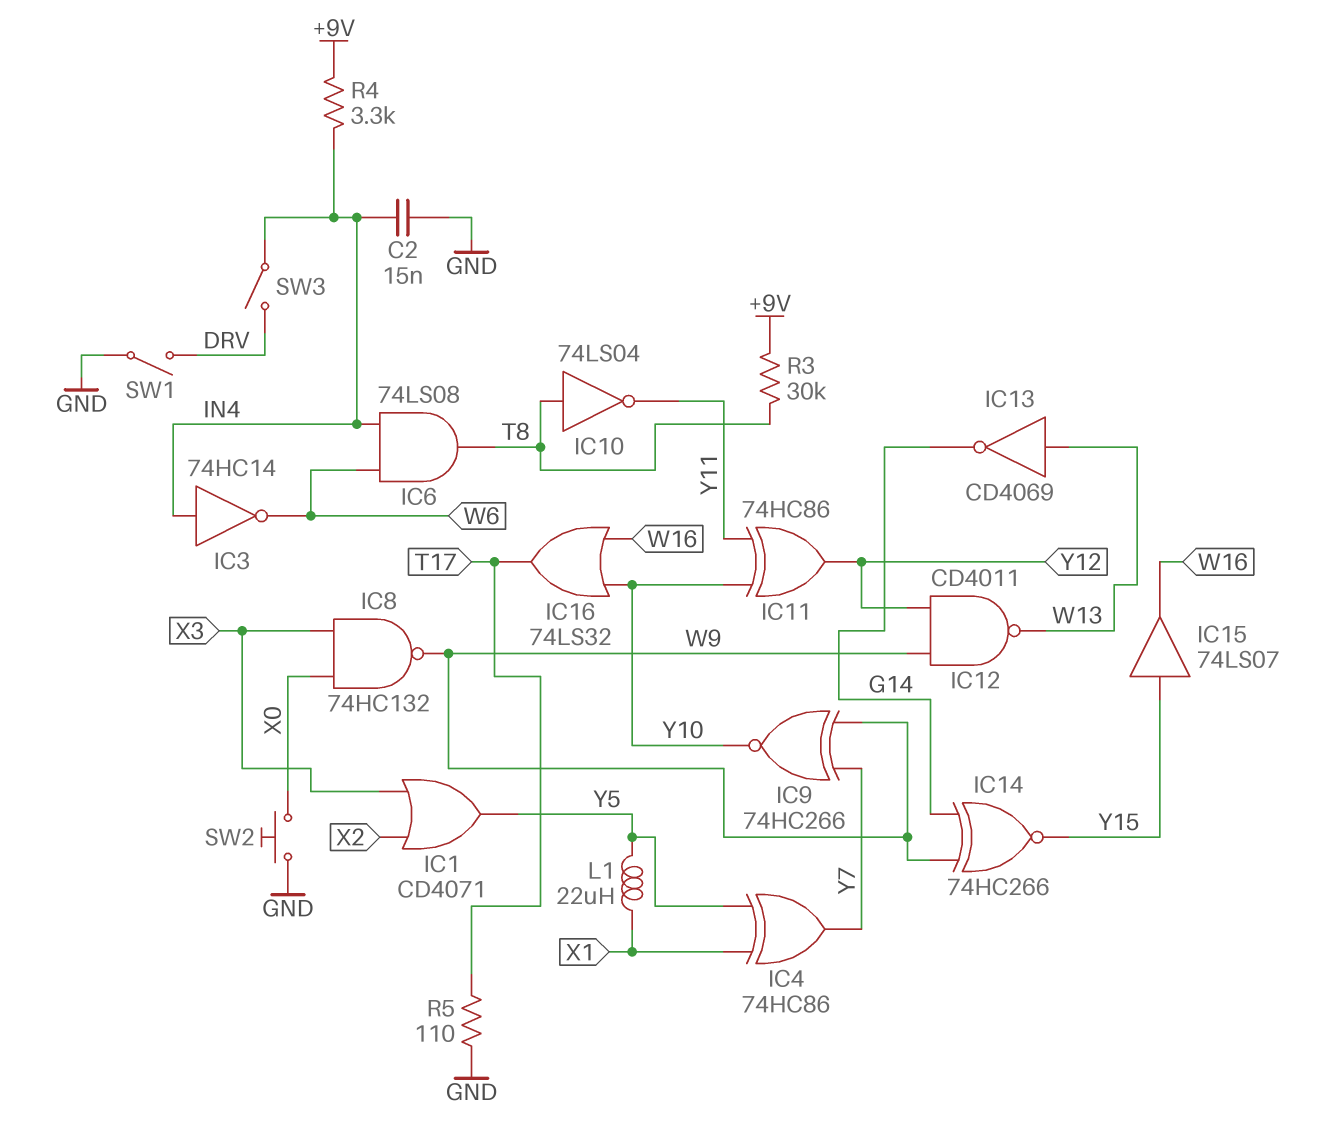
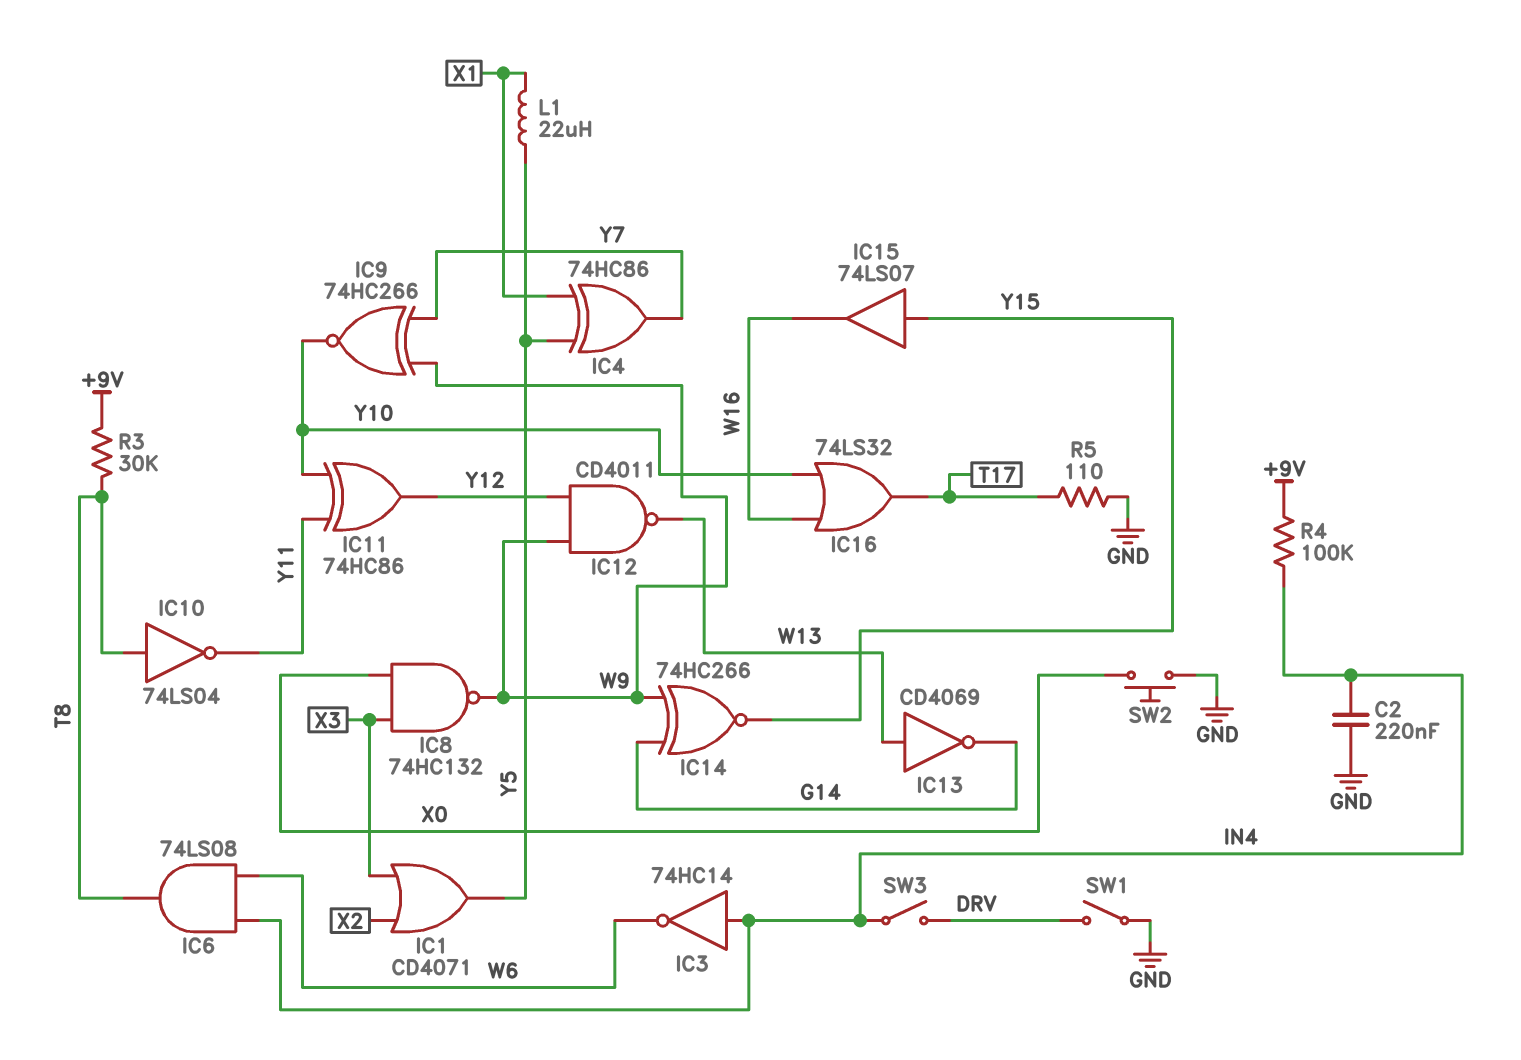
C2: 15nF (GND, IN4) -> 220nF (GND, IN4)
R4: 3.3k (+9V, IN4) -> 100k (+9V, IN4)

